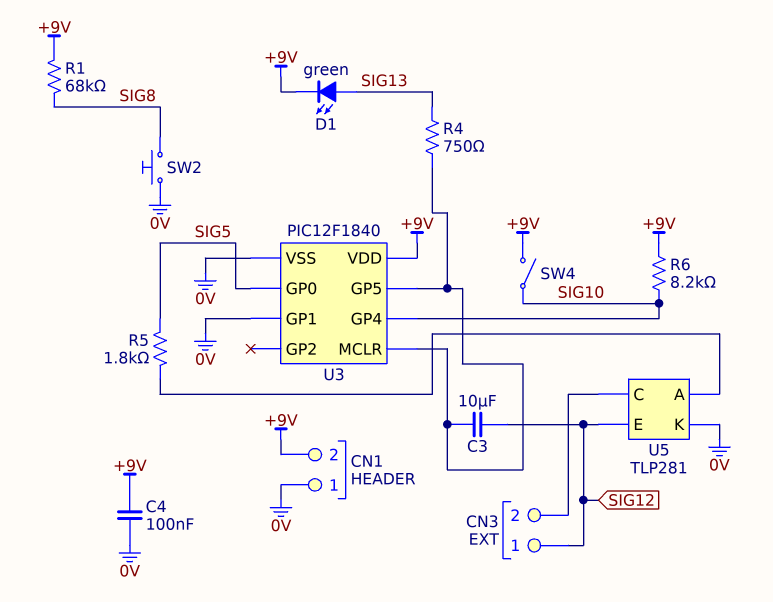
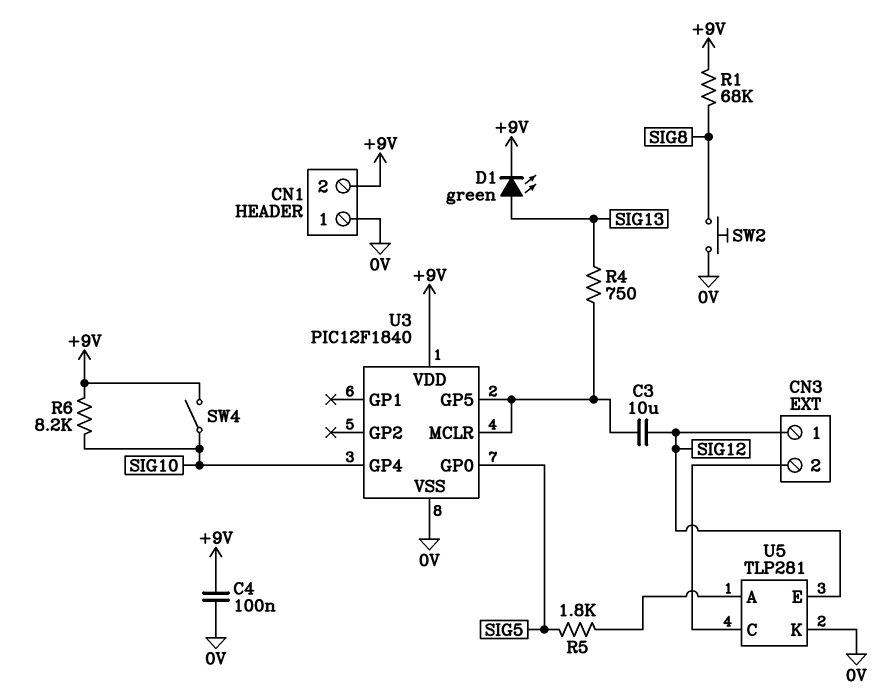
U3 pin GP1: 0V -> none

